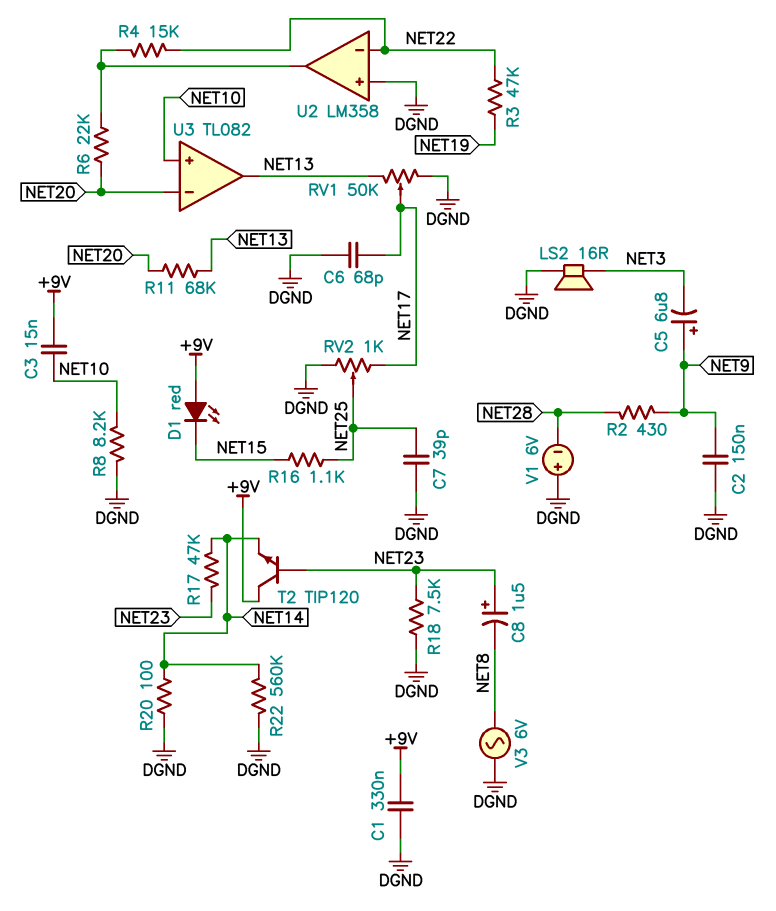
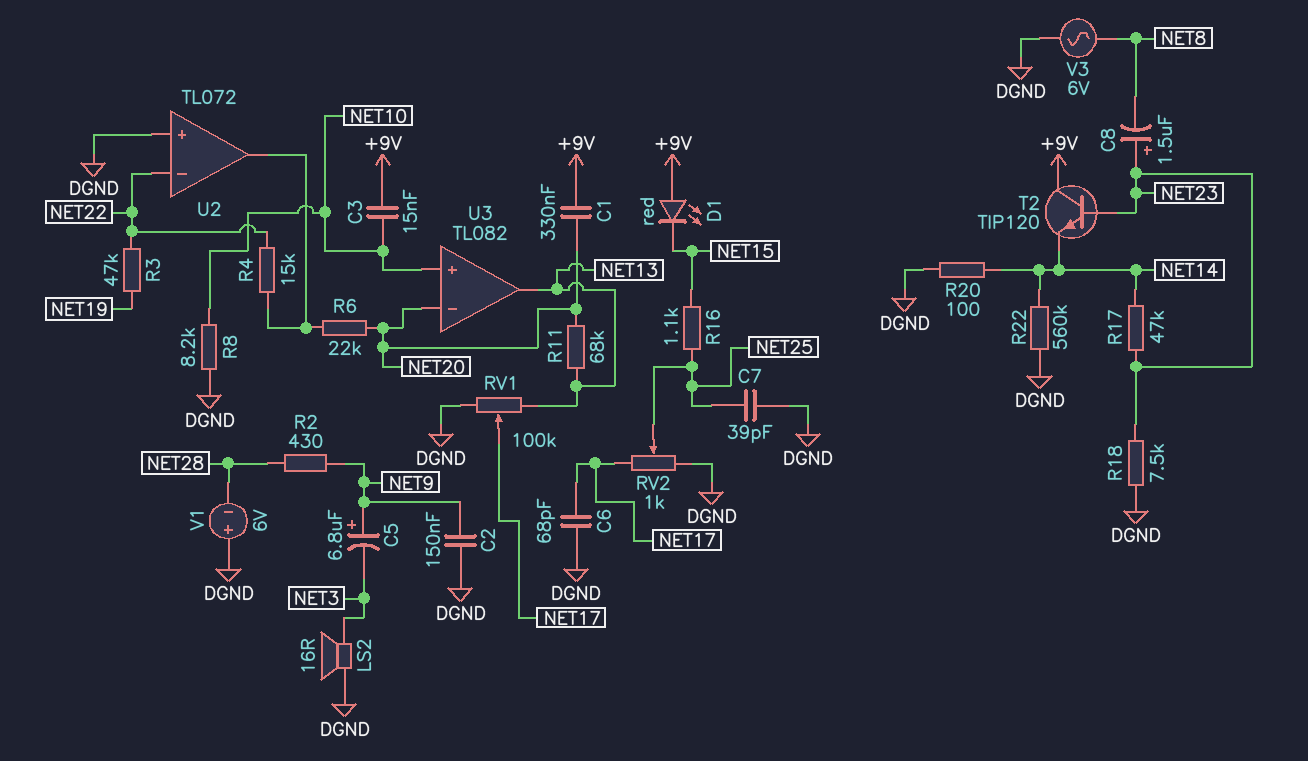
C1: 330nF (+9V, DGND) -> 330nF (+9V, NET20)
RV1: 50k (DGND, NET13, wiper NET17) -> 100k (DGND, NET13, wiper NET17)
U2: LM358 -> TL072

